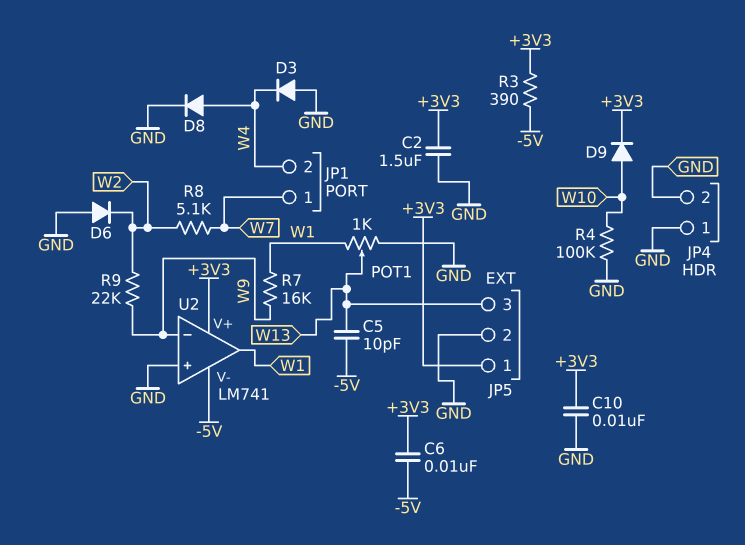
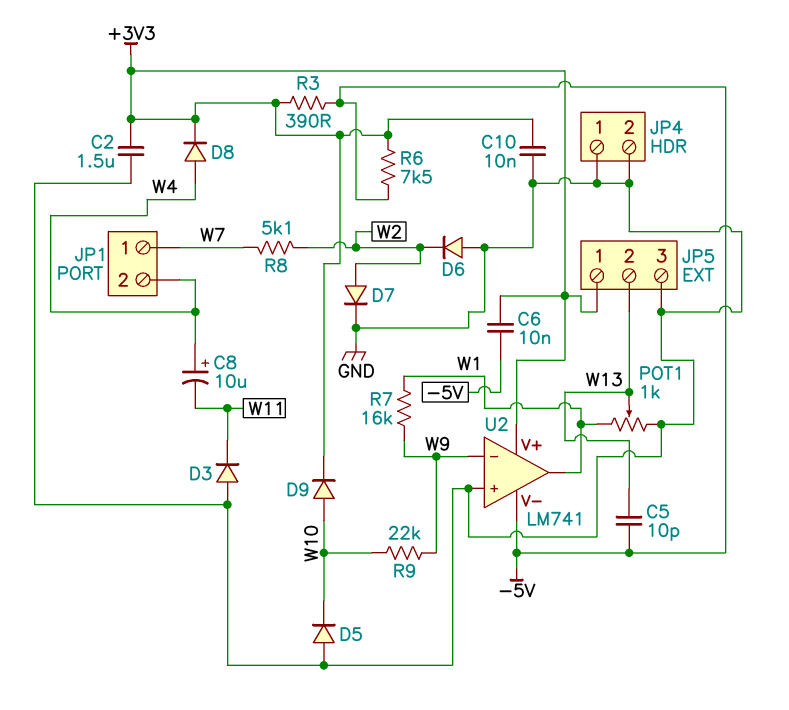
C8: none -> 10uF (plus W4, minus W11)
D3: diode (A GND, K W4) -> diode (A GND, K W11)
D5: none -> diode (A GND, K W10)
D7: none -> diode (A W2, K GND)
D8: diode (A W4, K GND) -> diode (A W4, K +3V3)
JP5 pin 2: GND -> W13
JP5 pin 3: W13 -> GND
R4: 100k (GND, W10) -> none
R6: none -> 7.5k (+3V3, -5V)
R9: 22k (W2, W9) -> 22k (W9, W10)

